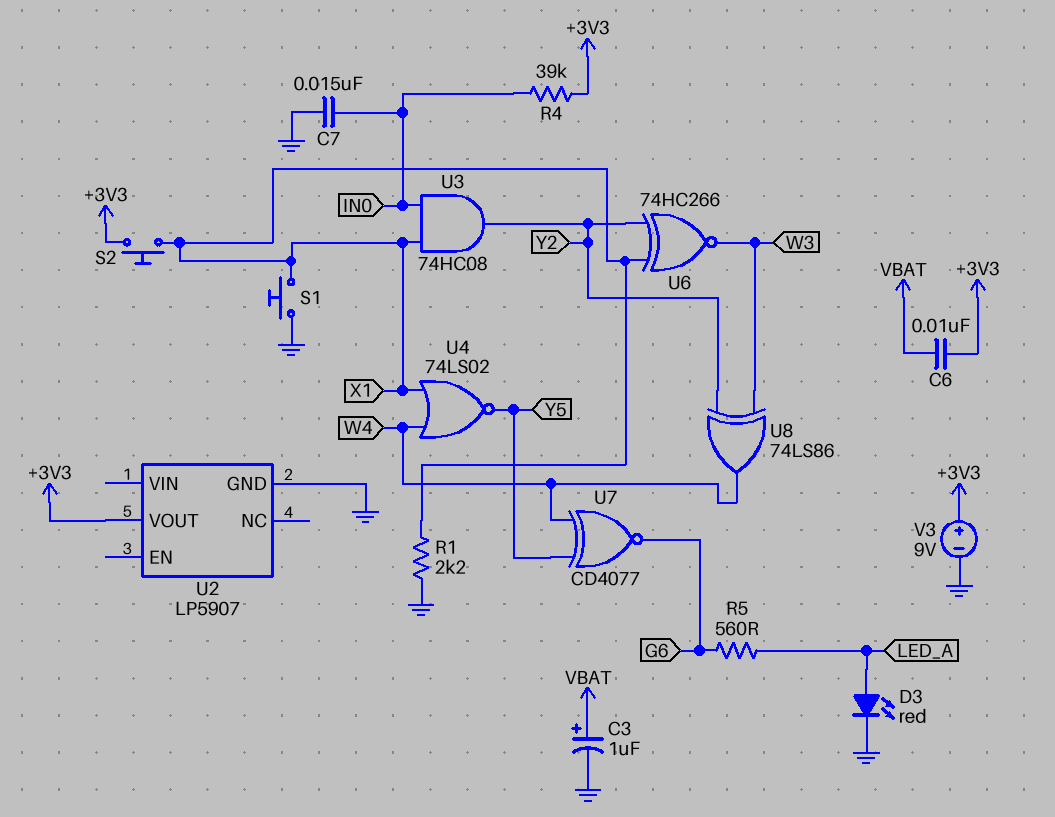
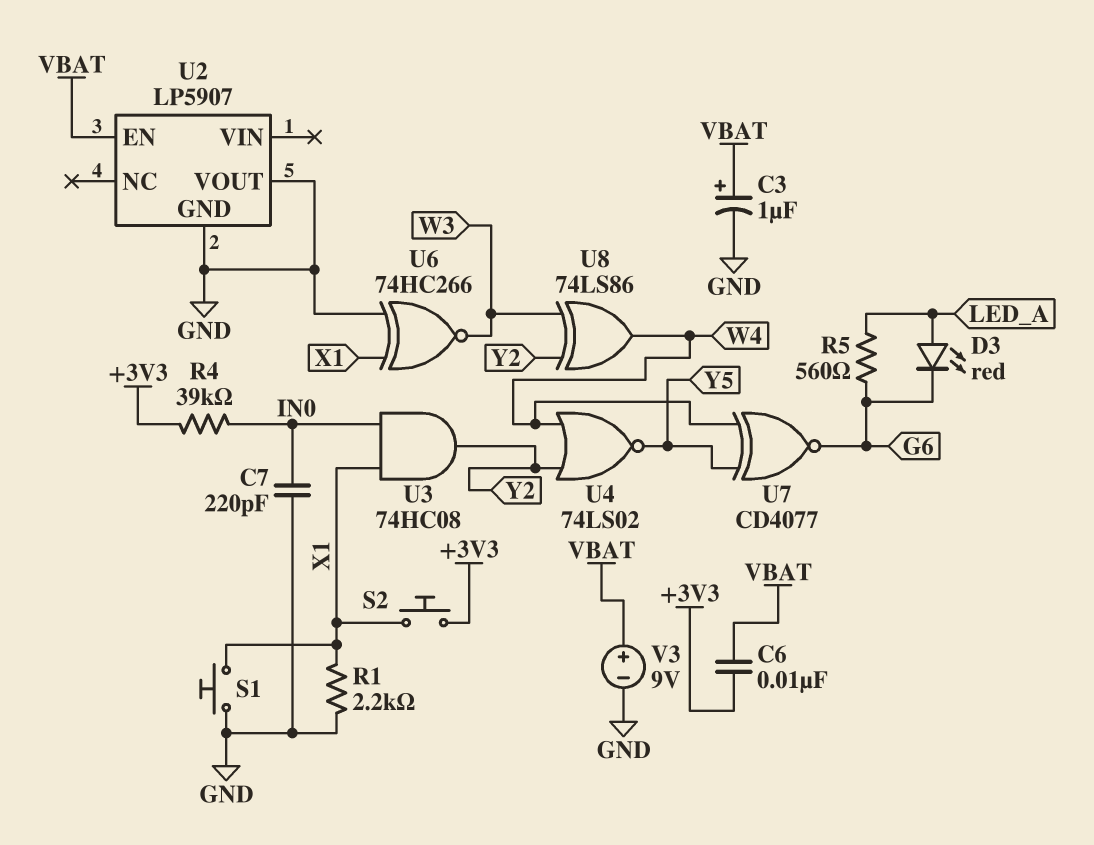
C7: 15nF (GND, IN0) -> 220pF (GND, IN0)
D3: LED red (A LED_A, K GND) -> LED red (A LED_A, K G6)
U2 pin EN: none -> VBAT
U2 pin VOUT: +3V3 -> GND
U4: NOR 74LS02 (in W4, in X1, out Y5) -> NOR 74LS02 (in W4, in Y2, out Y5)
U6: XNOR 74HC266 (in X1, in Y2, out W3) -> XNOR 74HC266 (in GND, in X1, out W3)
V3: 9V (plus +3V3, minus GND) -> 9V (plus VBAT, minus GND)

